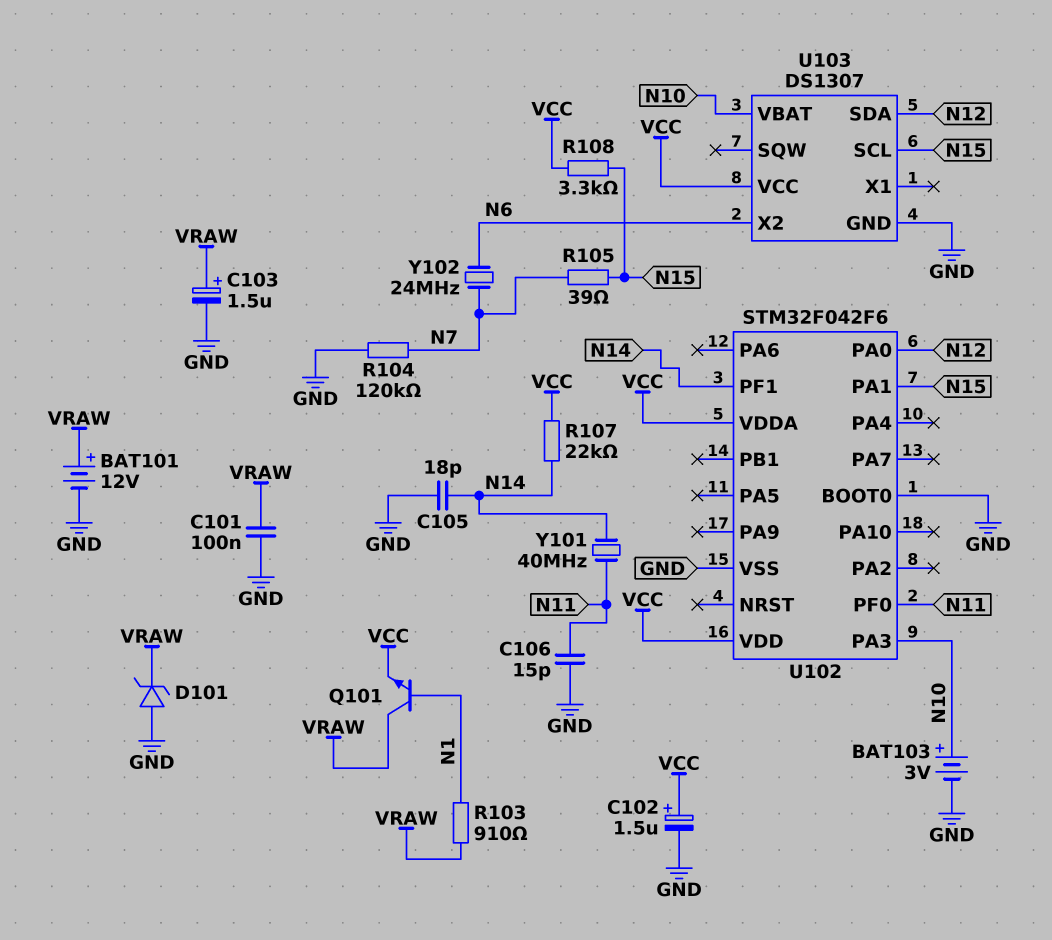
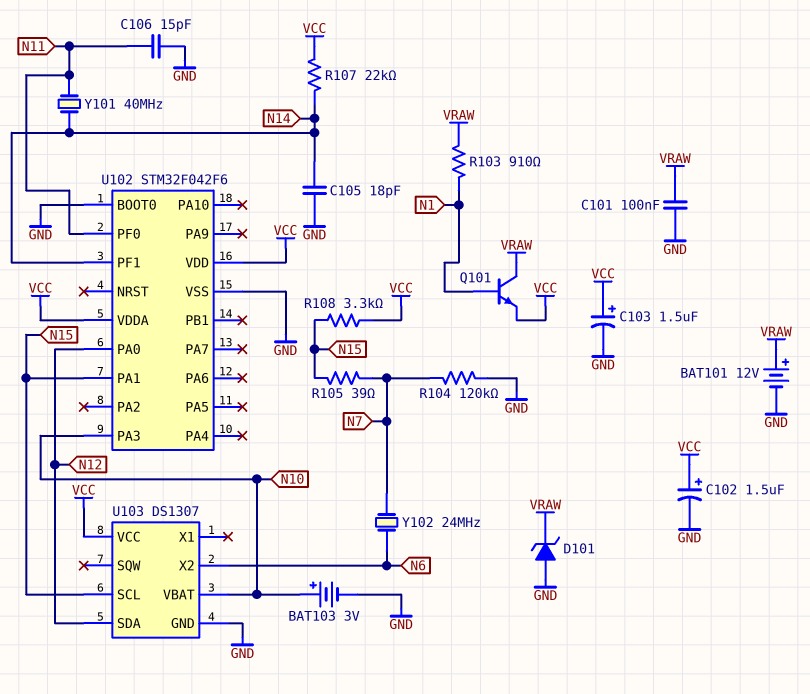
C103: 1.5uF (plus VRAW, minus GND) -> 1.5uF (plus VCC, minus GND)

